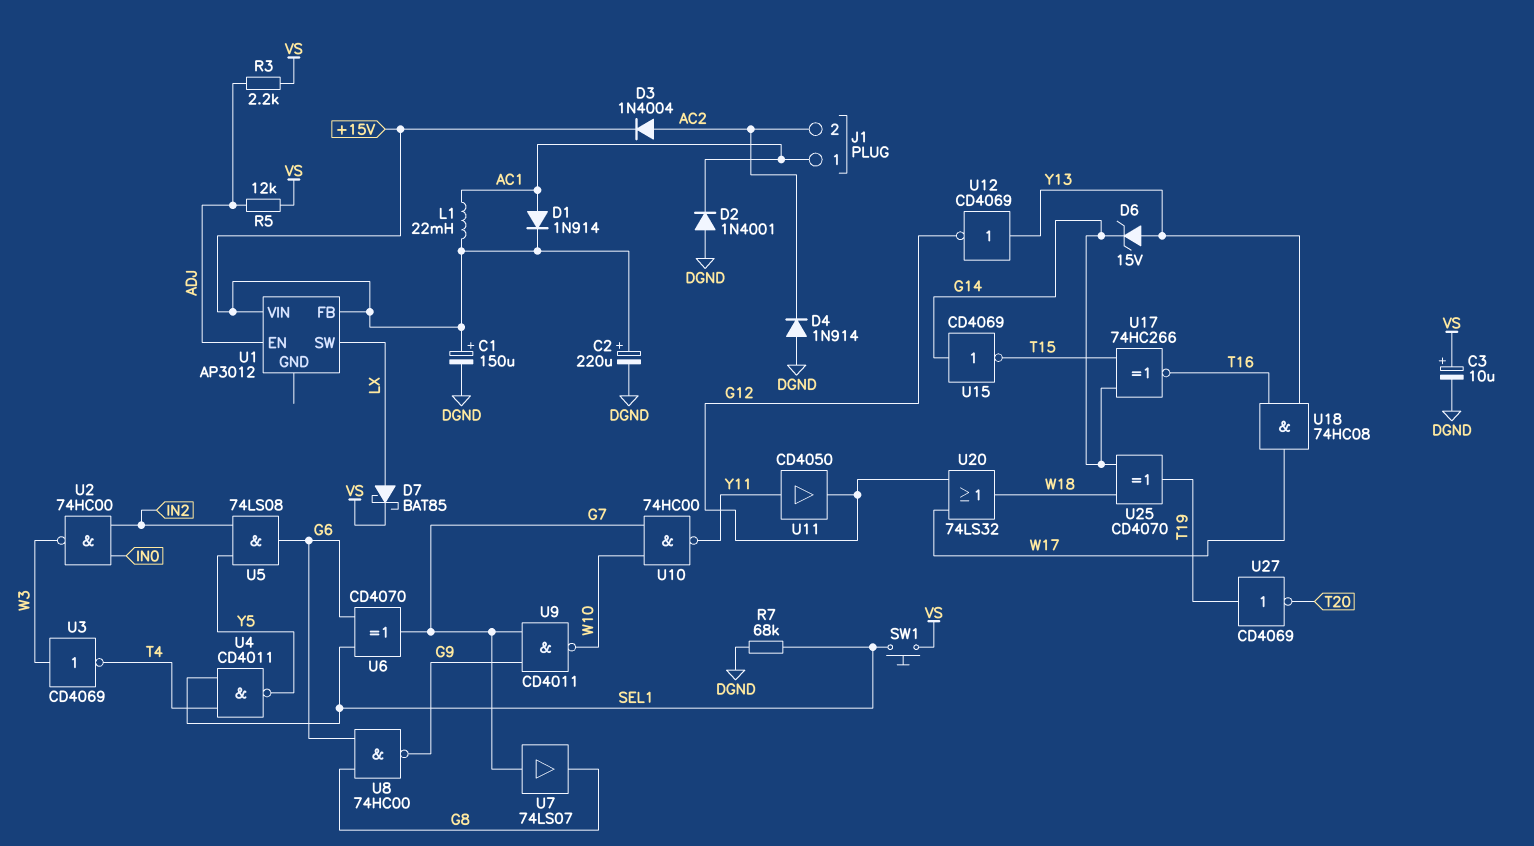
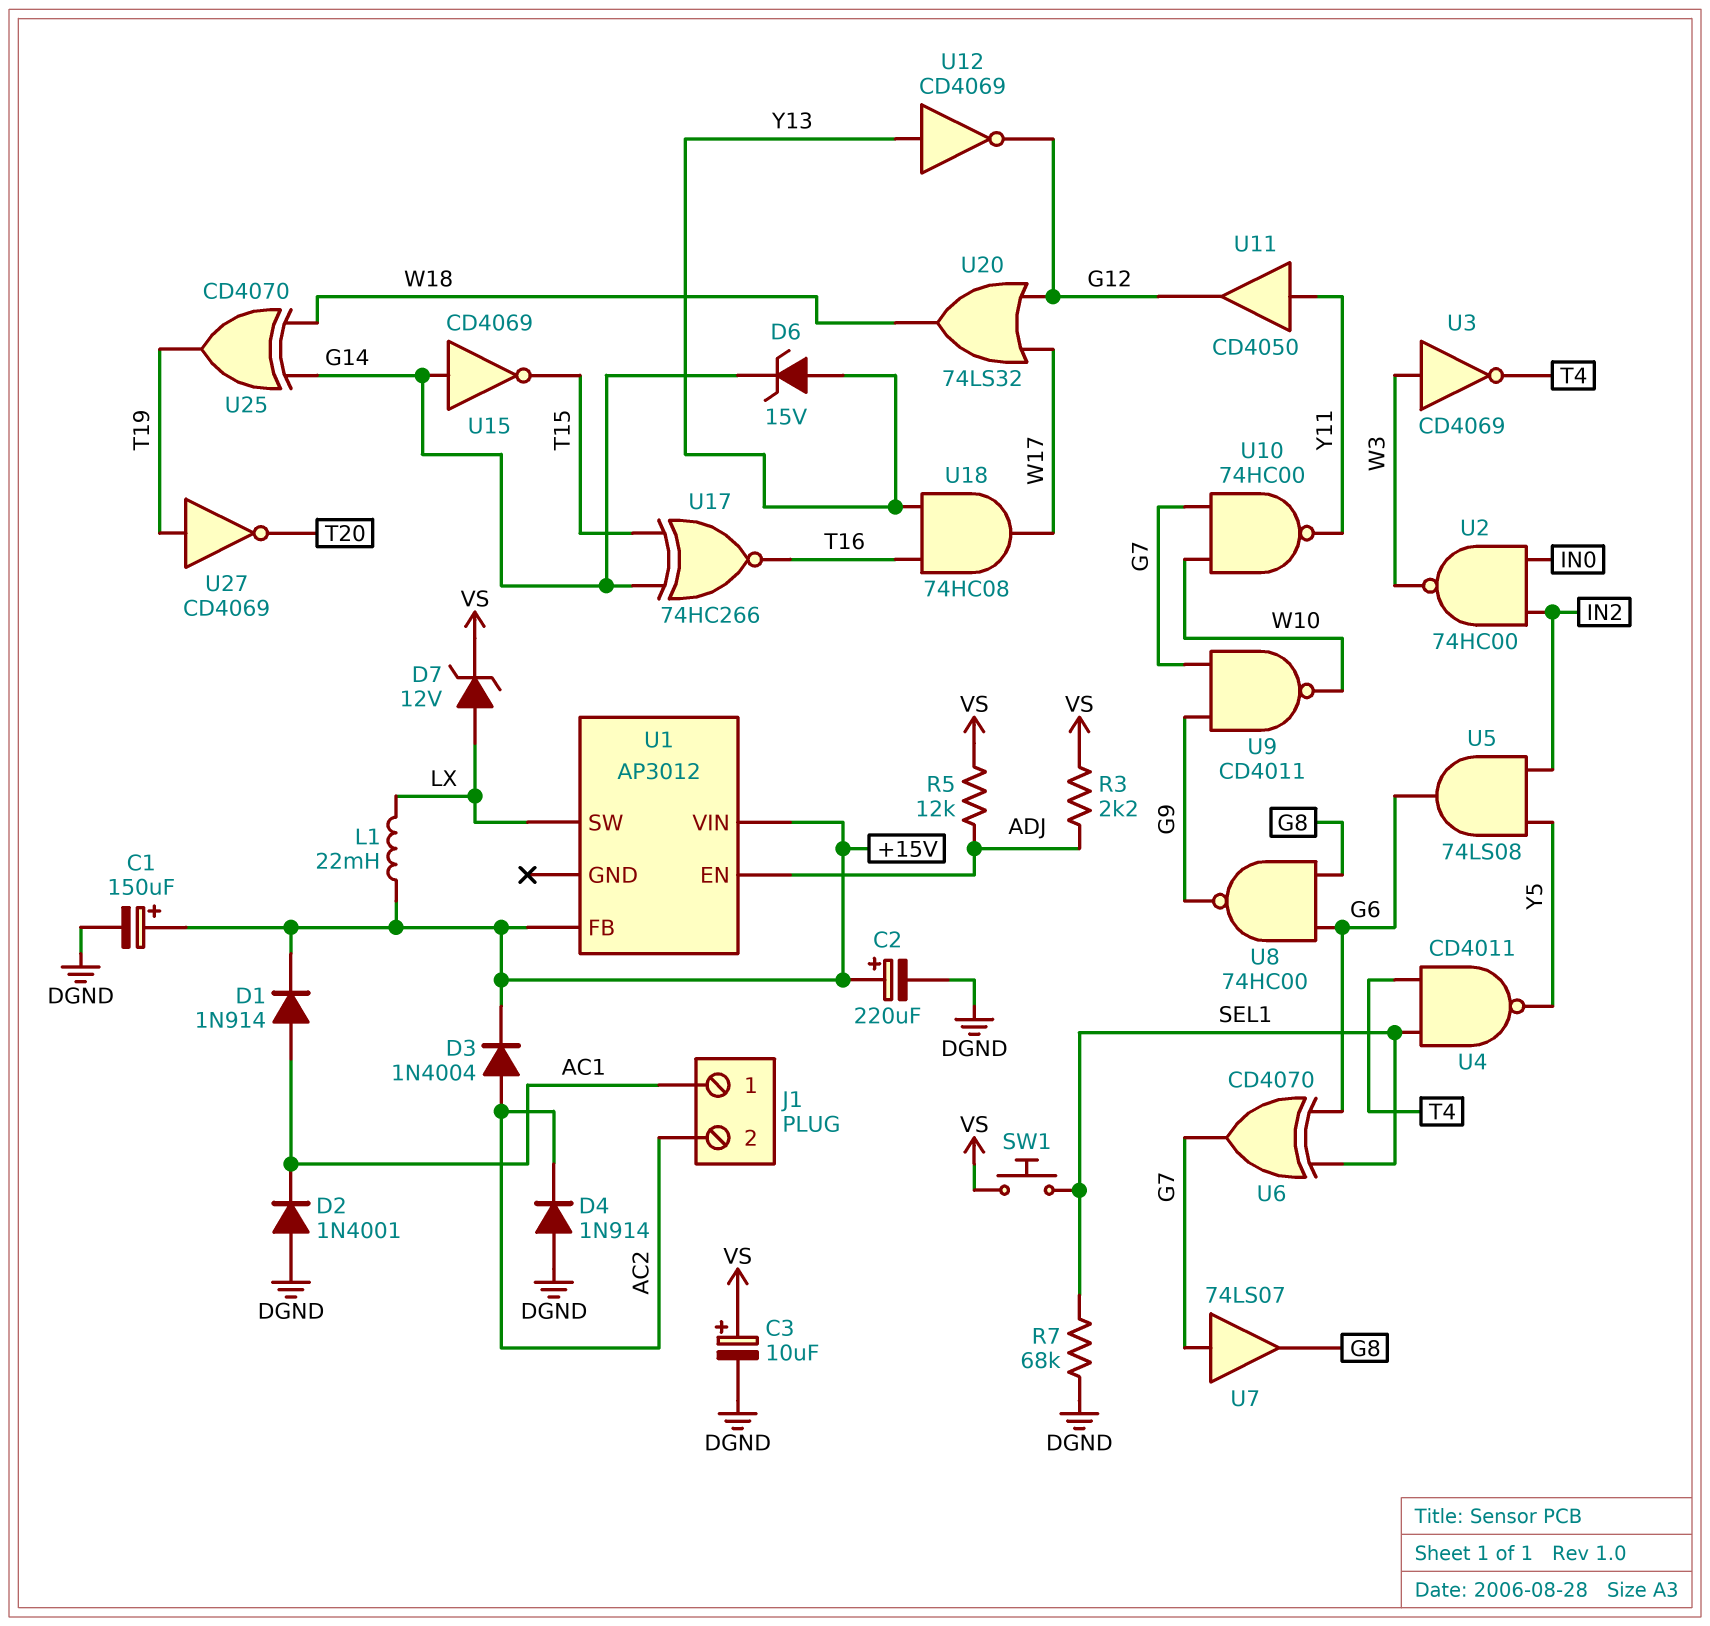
D7: schottky BAT85 (A LX, K VS) -> zener 12V (A LX, K VS)
L1: 22mH (+15V, AC1) -> 22mH (+15V, LX)

